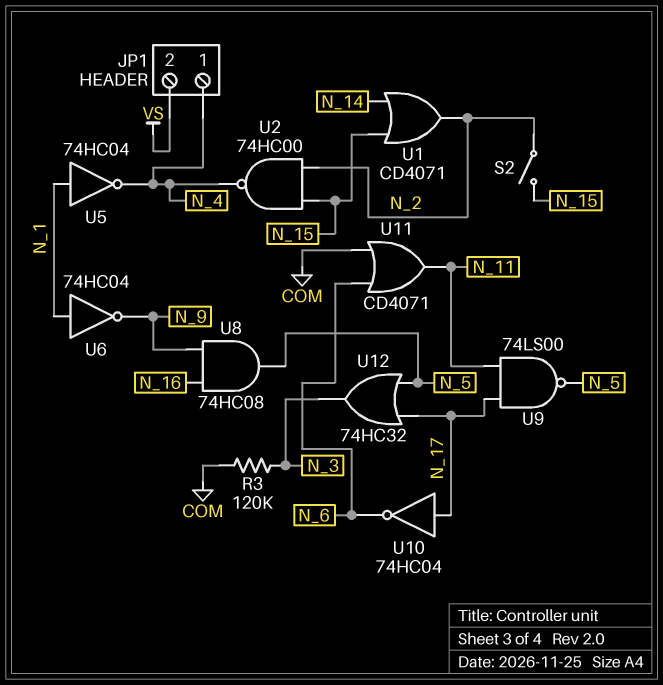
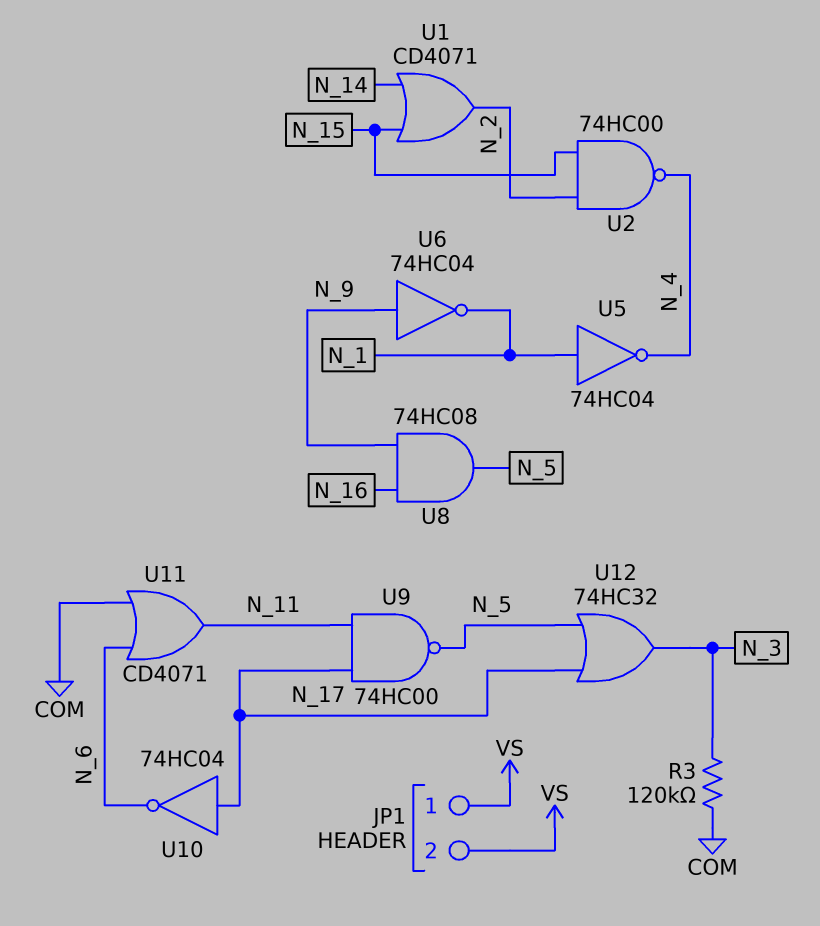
JP1 pin 1: N_4 -> VS
S2: switch (N_2, N_15) -> none
U6: NOT 74HC04 (in N_1, out N_9) -> NOT 74HC04 (in N_9, out N_1)
U9: NAND 74LS00 (in N_11, in N_17, out N_5) -> NAND 74HC00 (in N_11, in N_17, out N_5)

